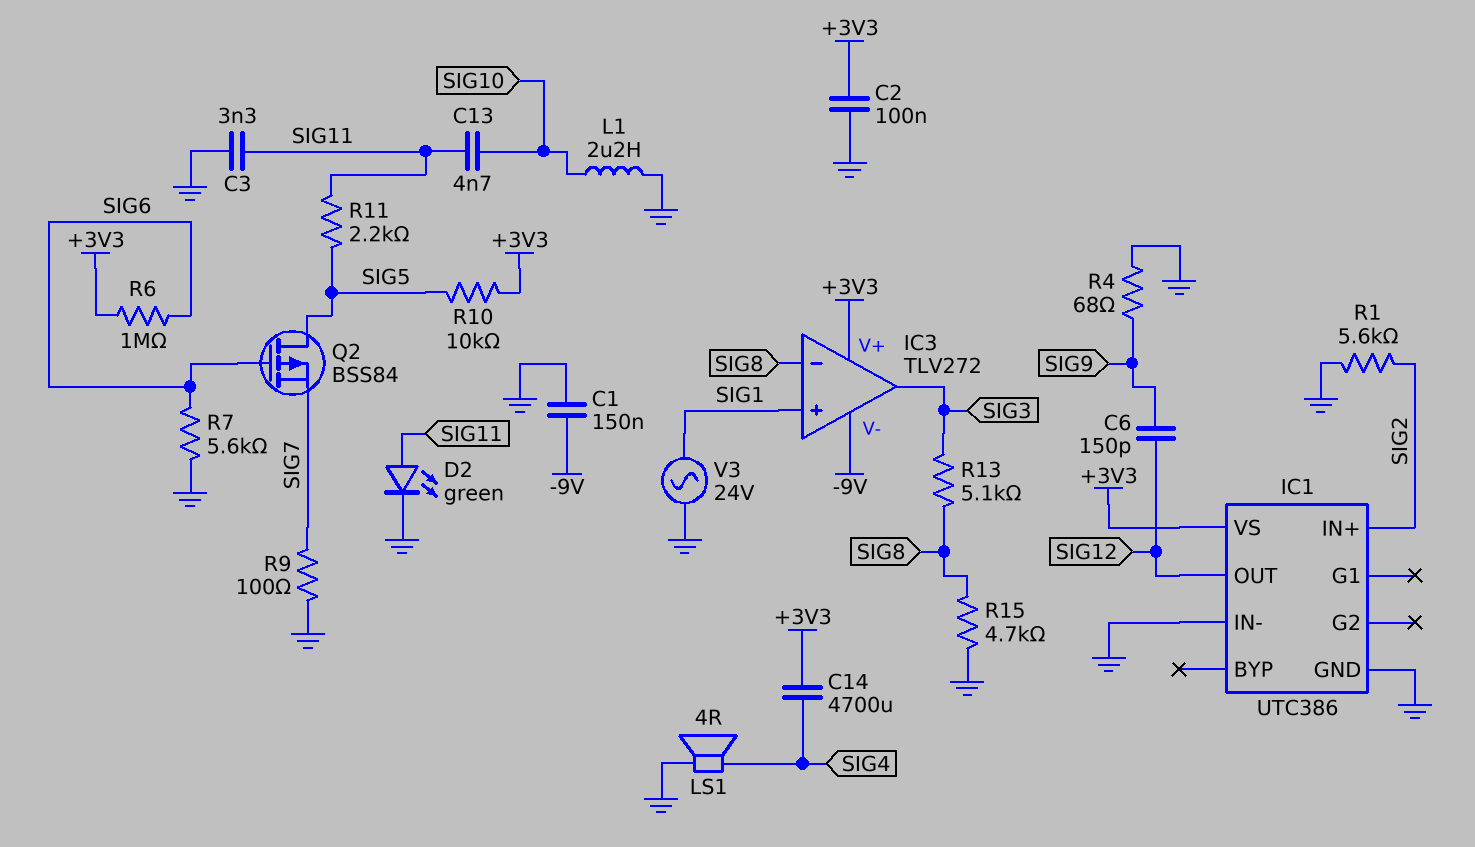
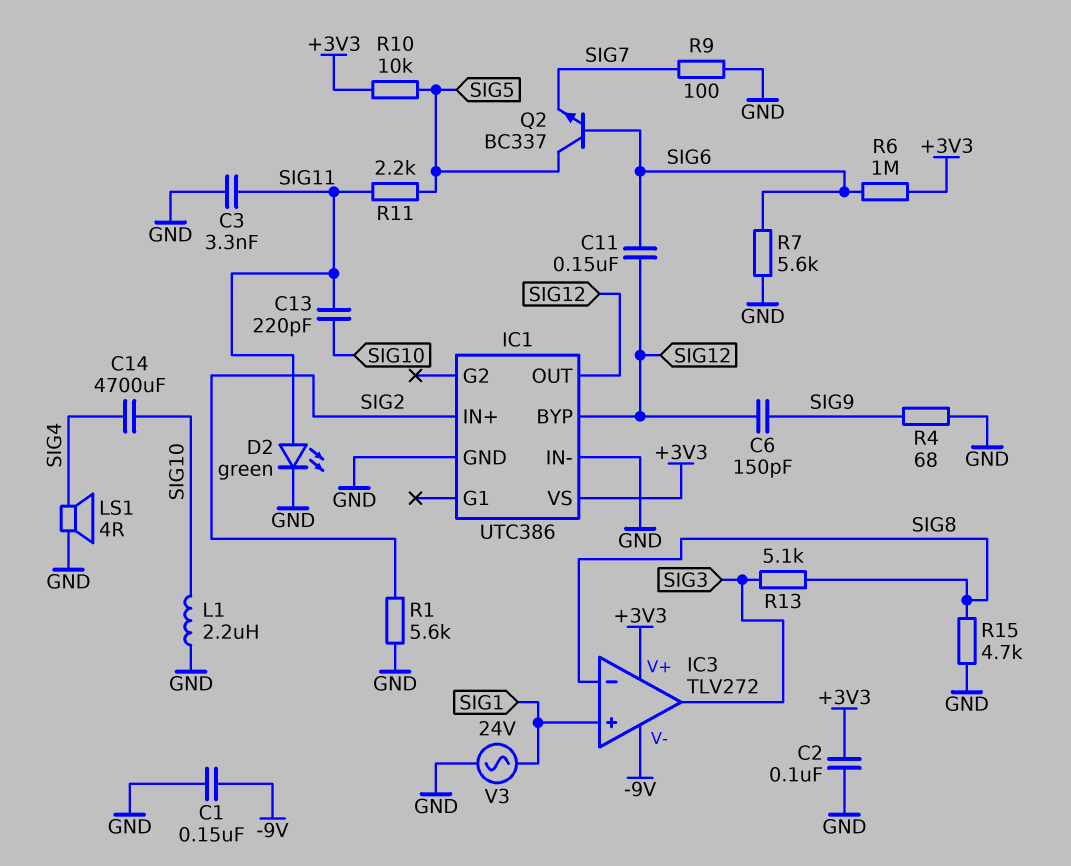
C11: none -> 150nF (SIG6, SIG12)
C13: 4.7nF (SIG10, SIG11) -> 220pF (SIG10, SIG11)
C14: 4700uF (+3V3, SIG4) -> 4700uF (SIG4, SIG10)
IC1 pin BYP: none -> SIG12
Q2: PMOS BSS84 (G SIG6, D SIG5, S SIG7) -> NPN BC337 (B SIG6, C SIG5, E SIG7)

